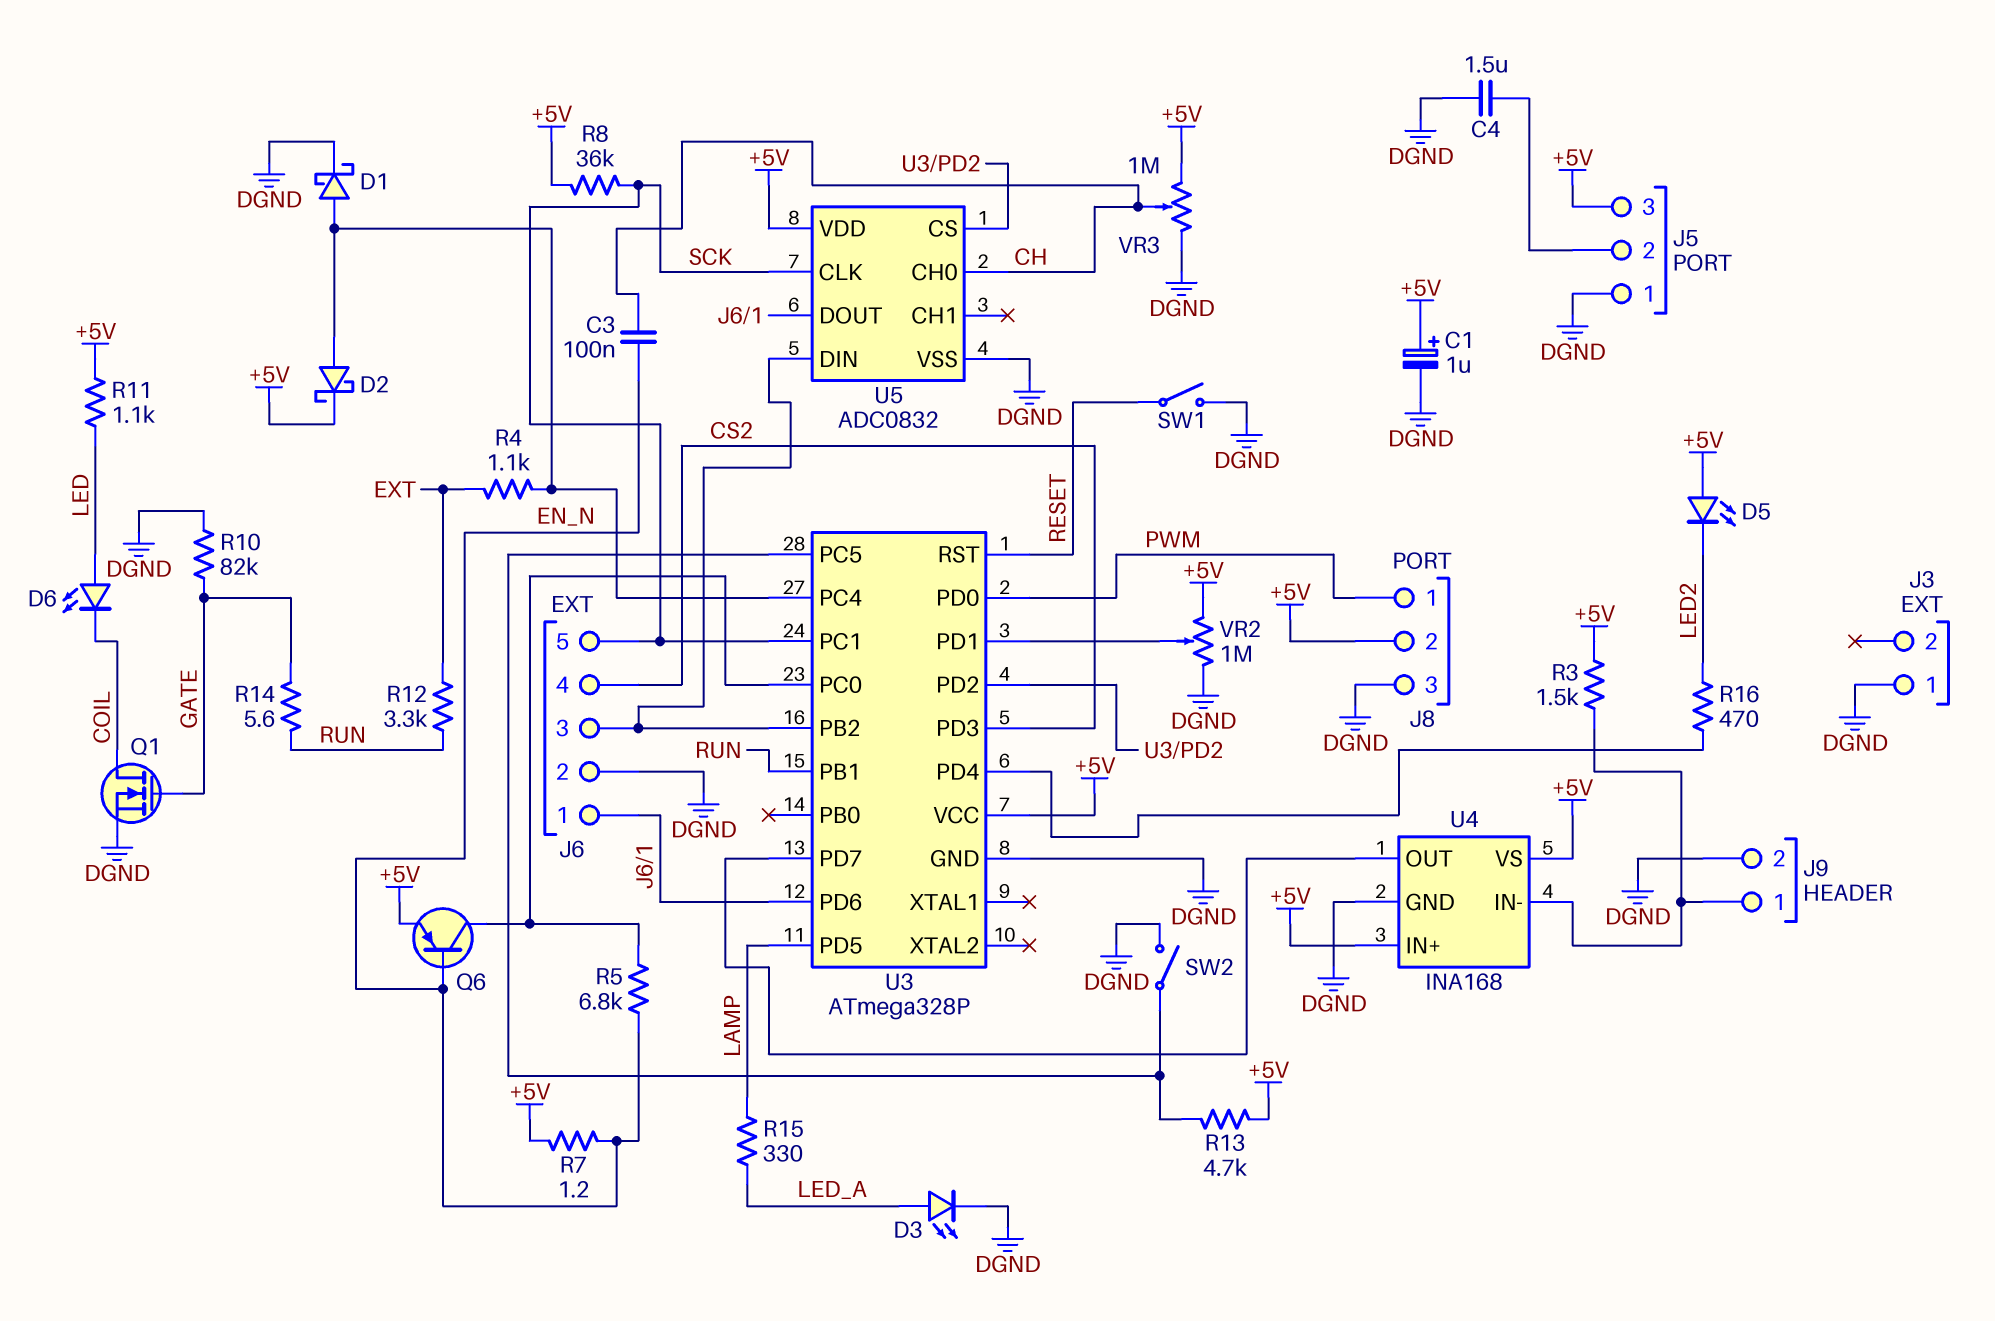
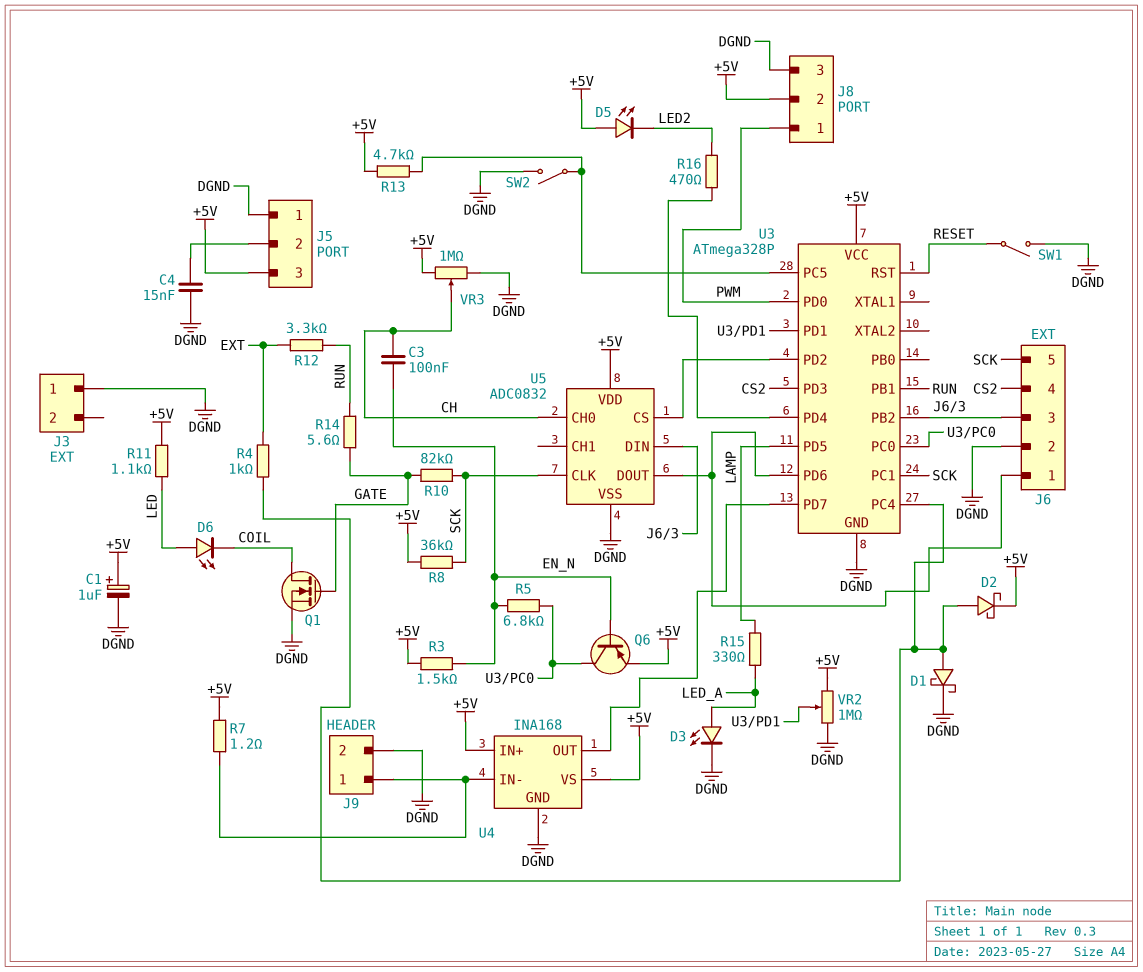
C4: 1.5uF (DGND, J5/2) -> 15nF (DGND, J5/2)
R3: 1.5k (+5V, J9/1) -> 1.5k (+5V, EN_N)
R4: 1.1k (EXT, U3/PC4) -> 1k (EXT, U3/PC4)
R7: 1.2 (+5V, EN_N) -> 1.2 (+5V, J9/1)
R10: 82k (DGND, GATE) -> 82k (GATE, SCK)

